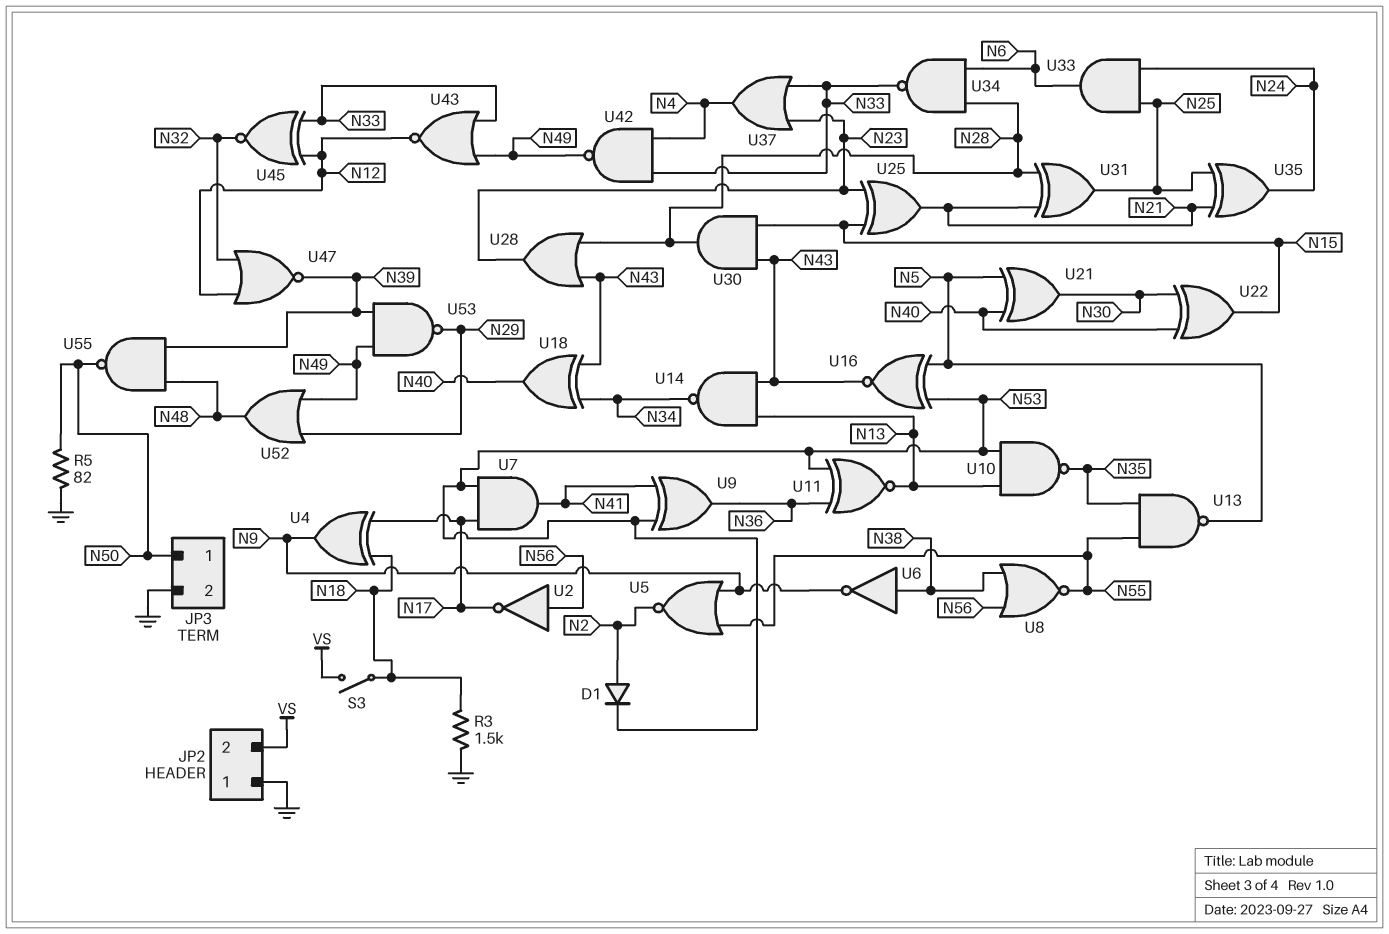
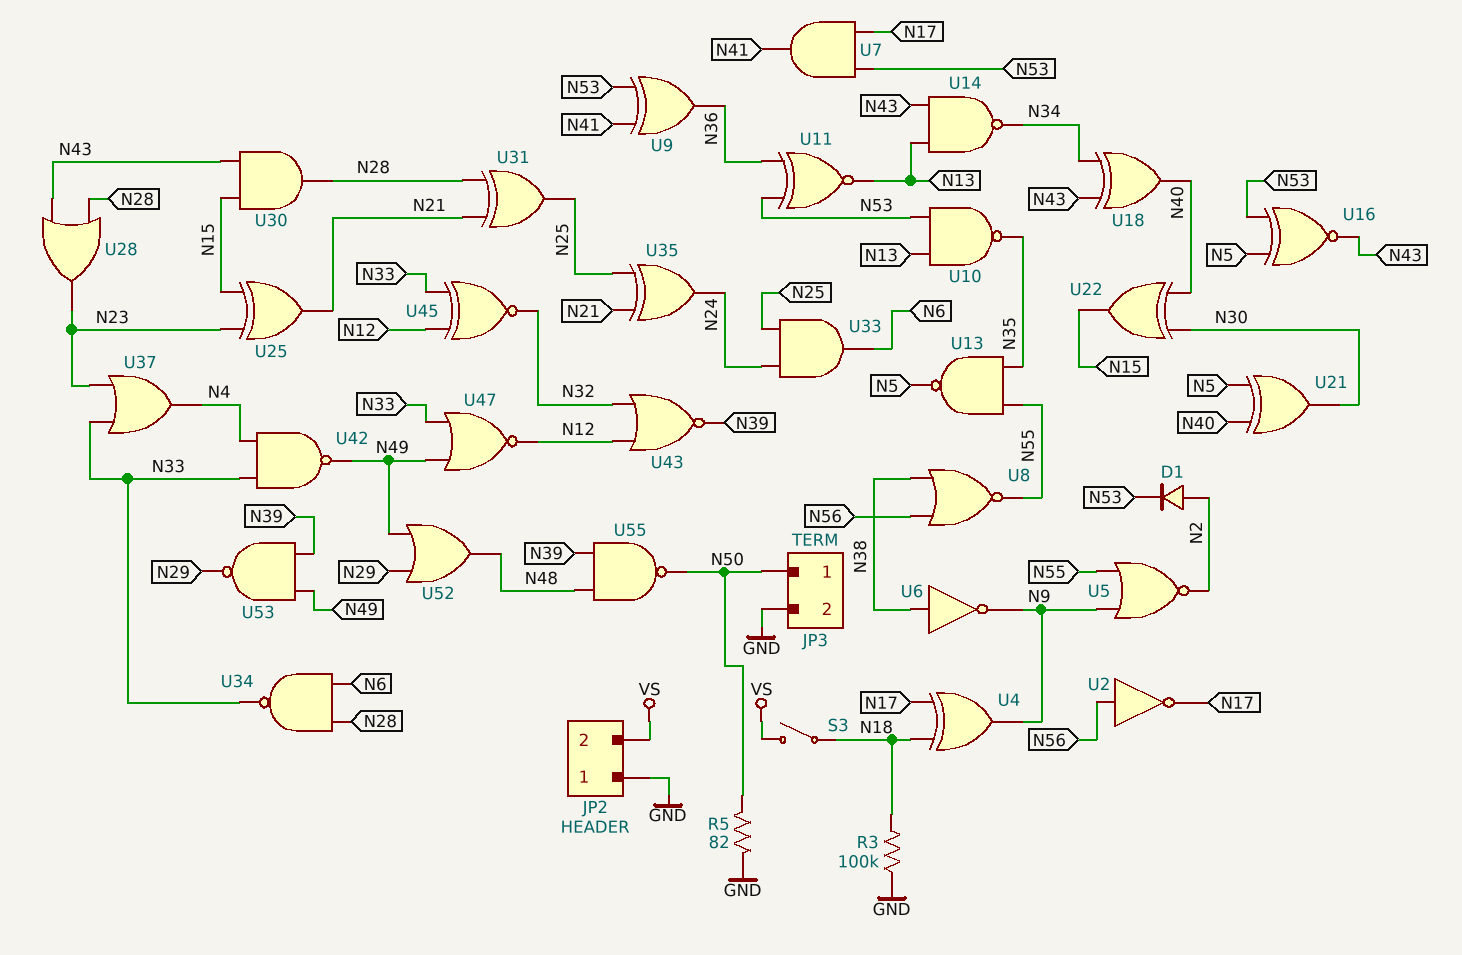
R3: 1.5k (GND, N18) -> 100k (GND, N18)
U43: NOR (in N33, in N49, out N12) -> NOR (in N12, in N32, out N39)
U47: NOR (in N12, in N32, out N39) -> NOR (in N33, in N49, out N12)

